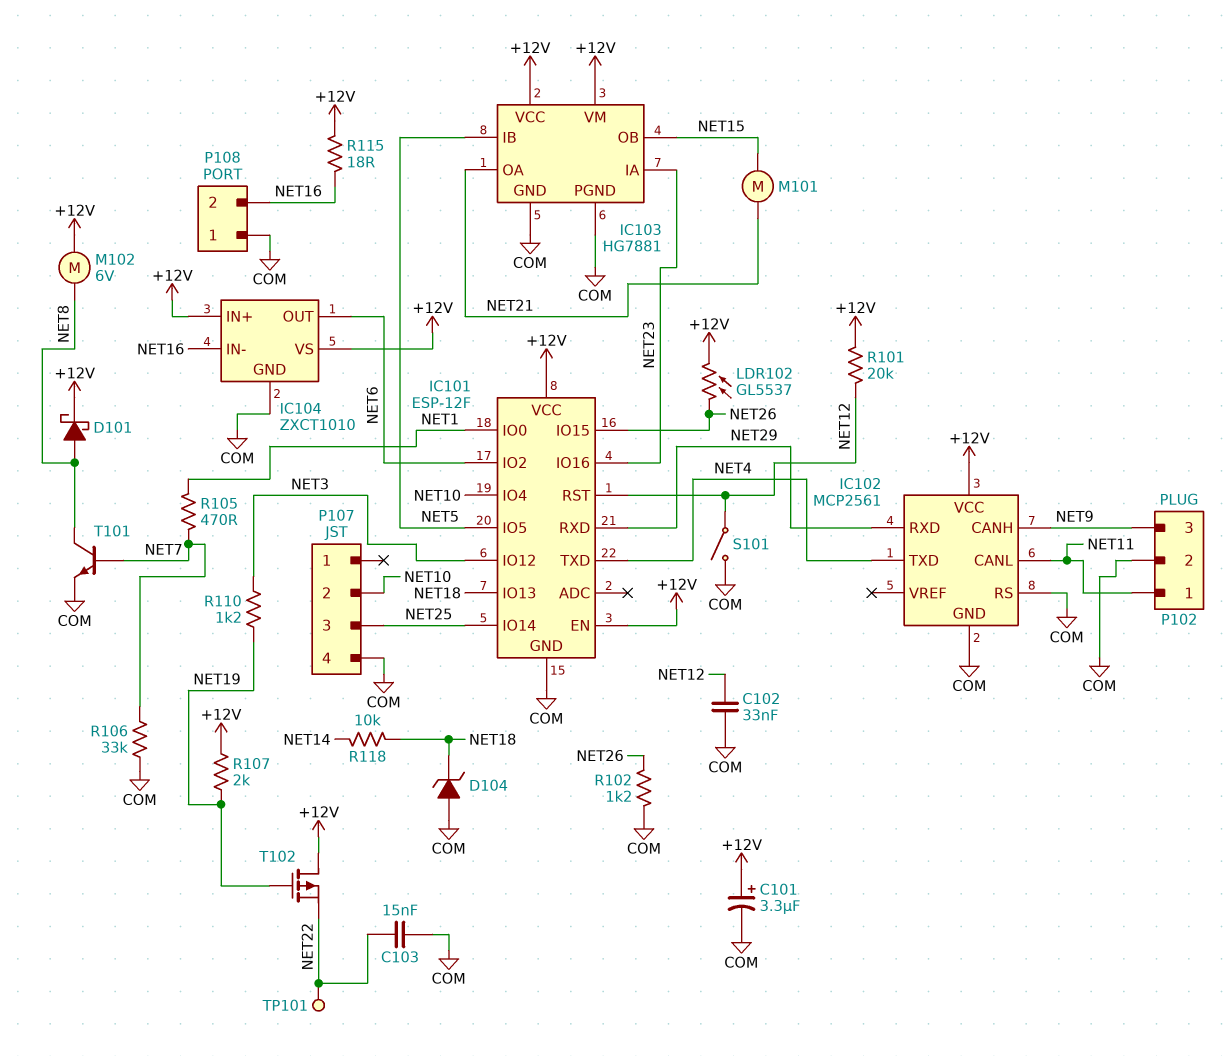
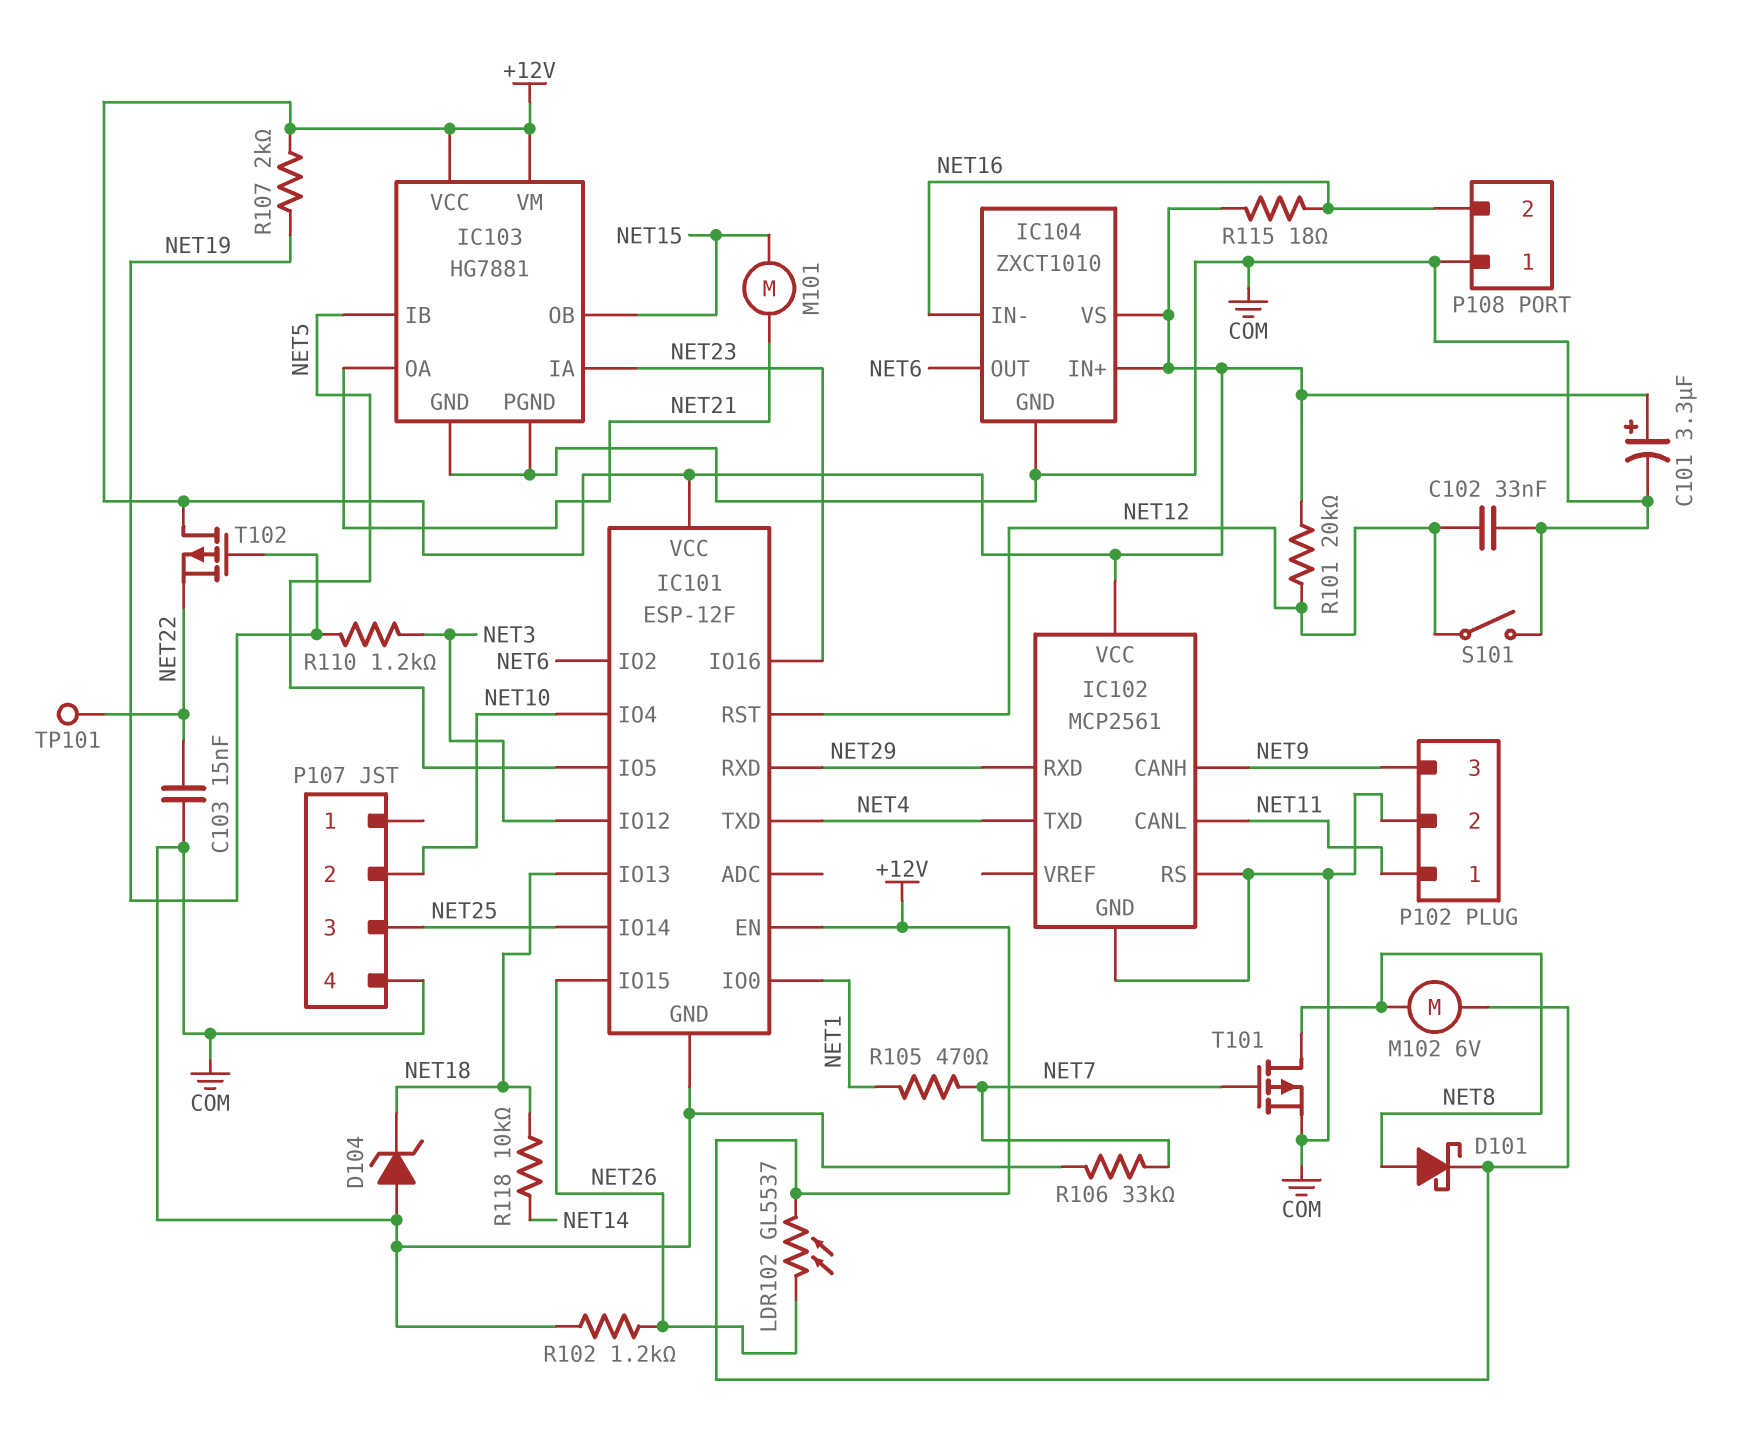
T101: NPN (B NET7, C NET8, E COM) -> PMOS (G NET7, D NET8, S COM)

